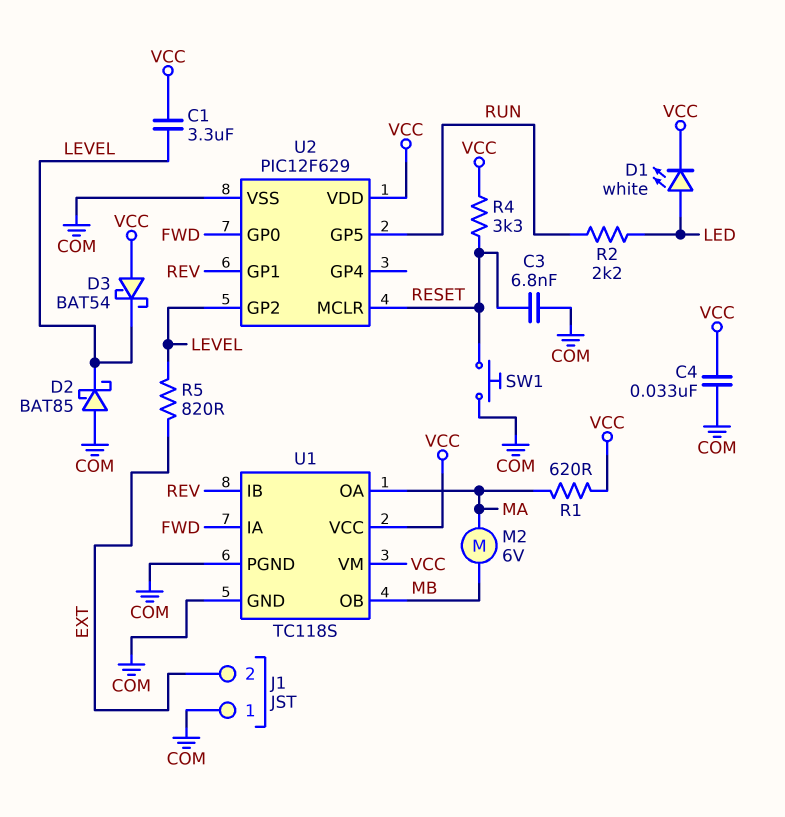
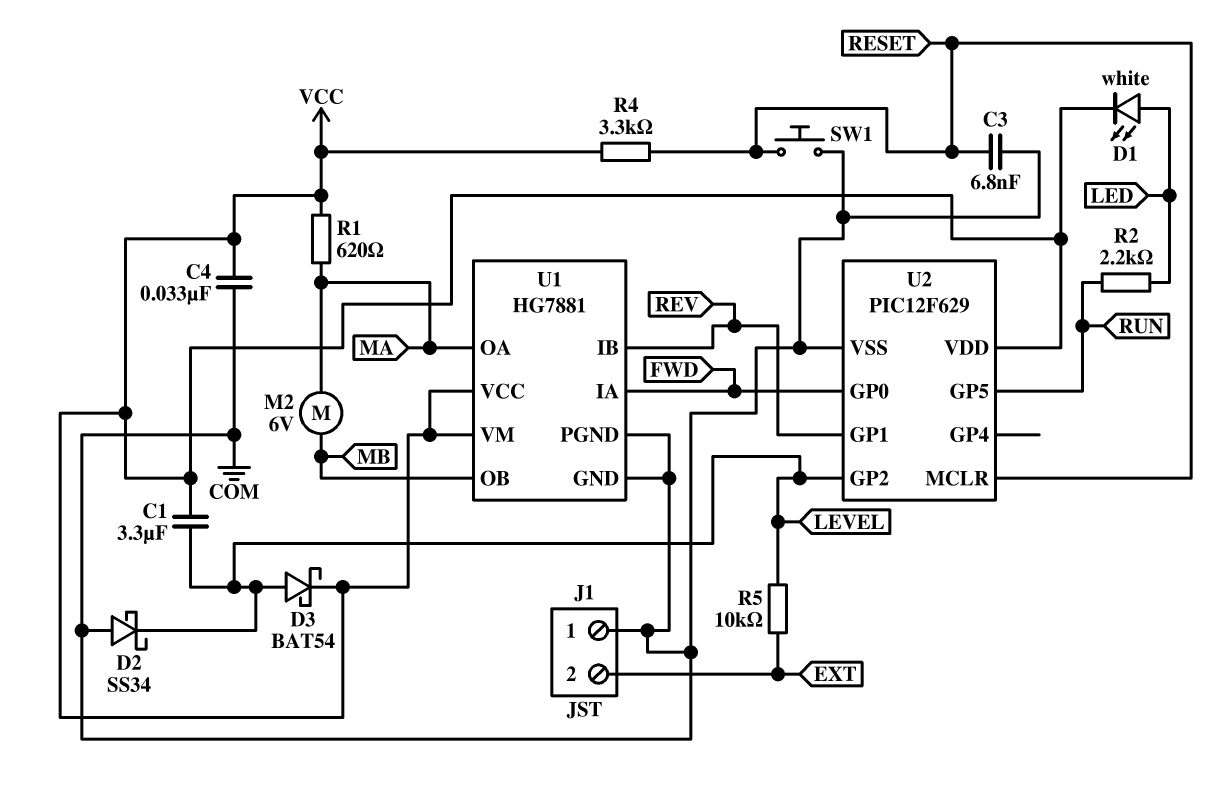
D2: schottky BAT85 (A COM, K LEVEL) -> schottky SS34 (A COM, K LEVEL)
D3: schottky BAT54 (A VCC, K LEVEL) -> schottky BAT54 (A LEVEL, K VCC)
R5: 820 (EXT, LEVEL) -> 10k (EXT, LEVEL)
U1: TC118S -> HG7881

